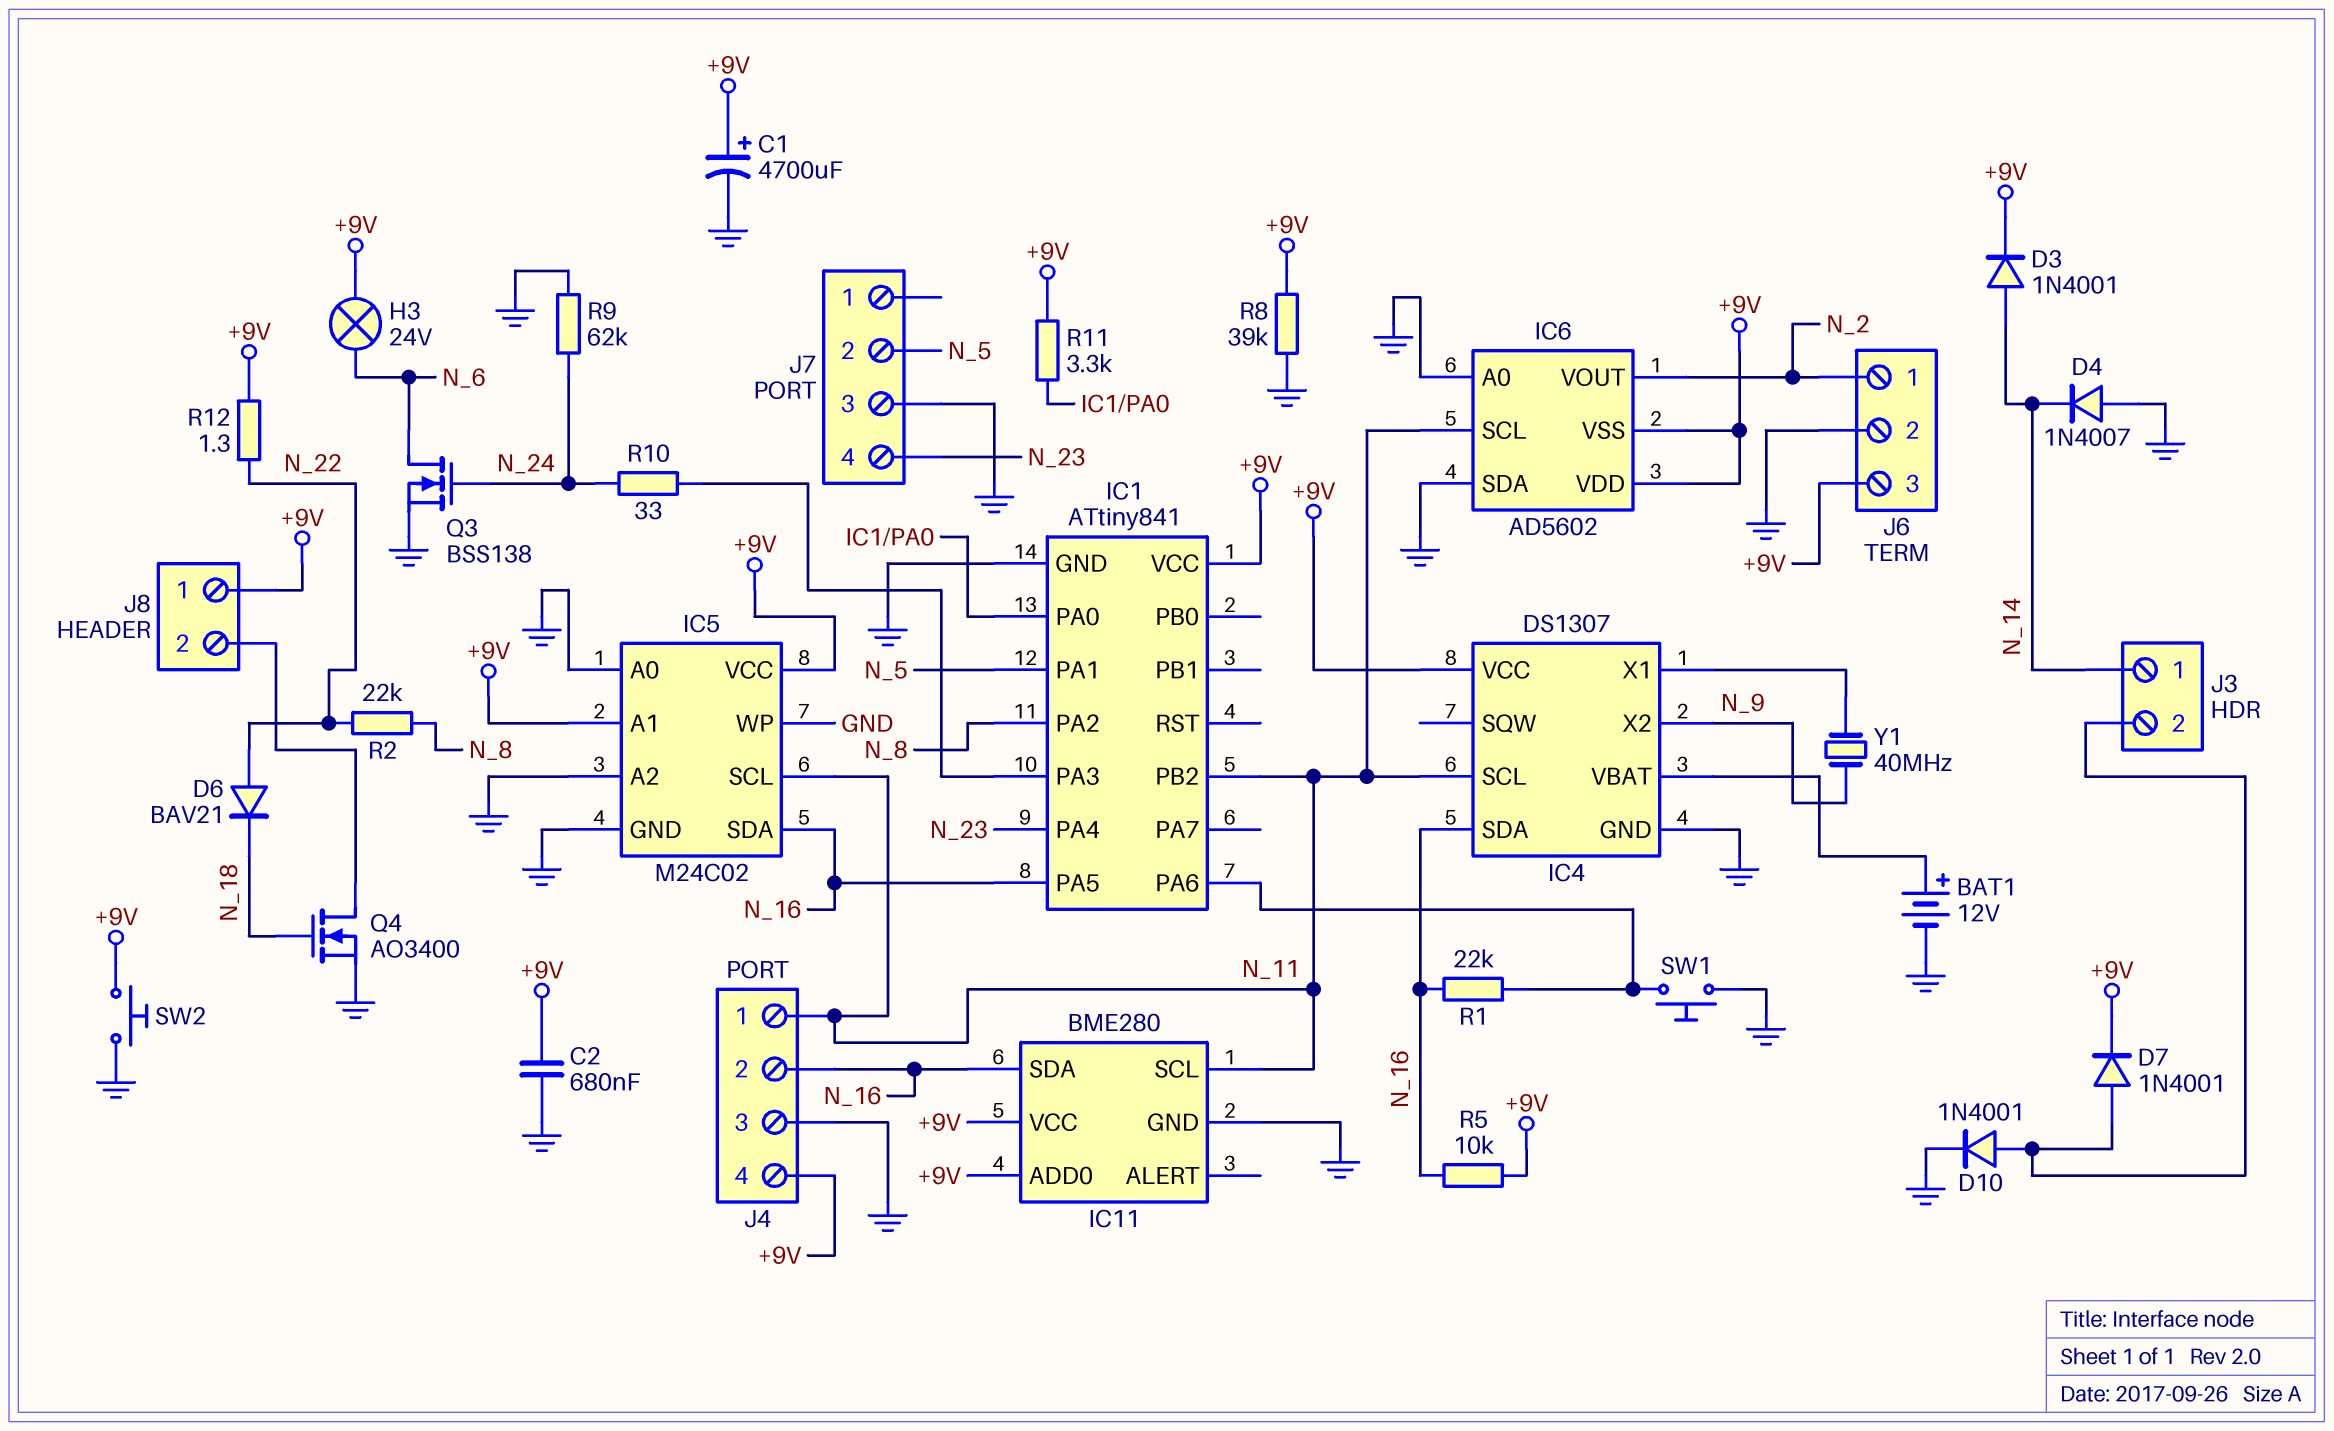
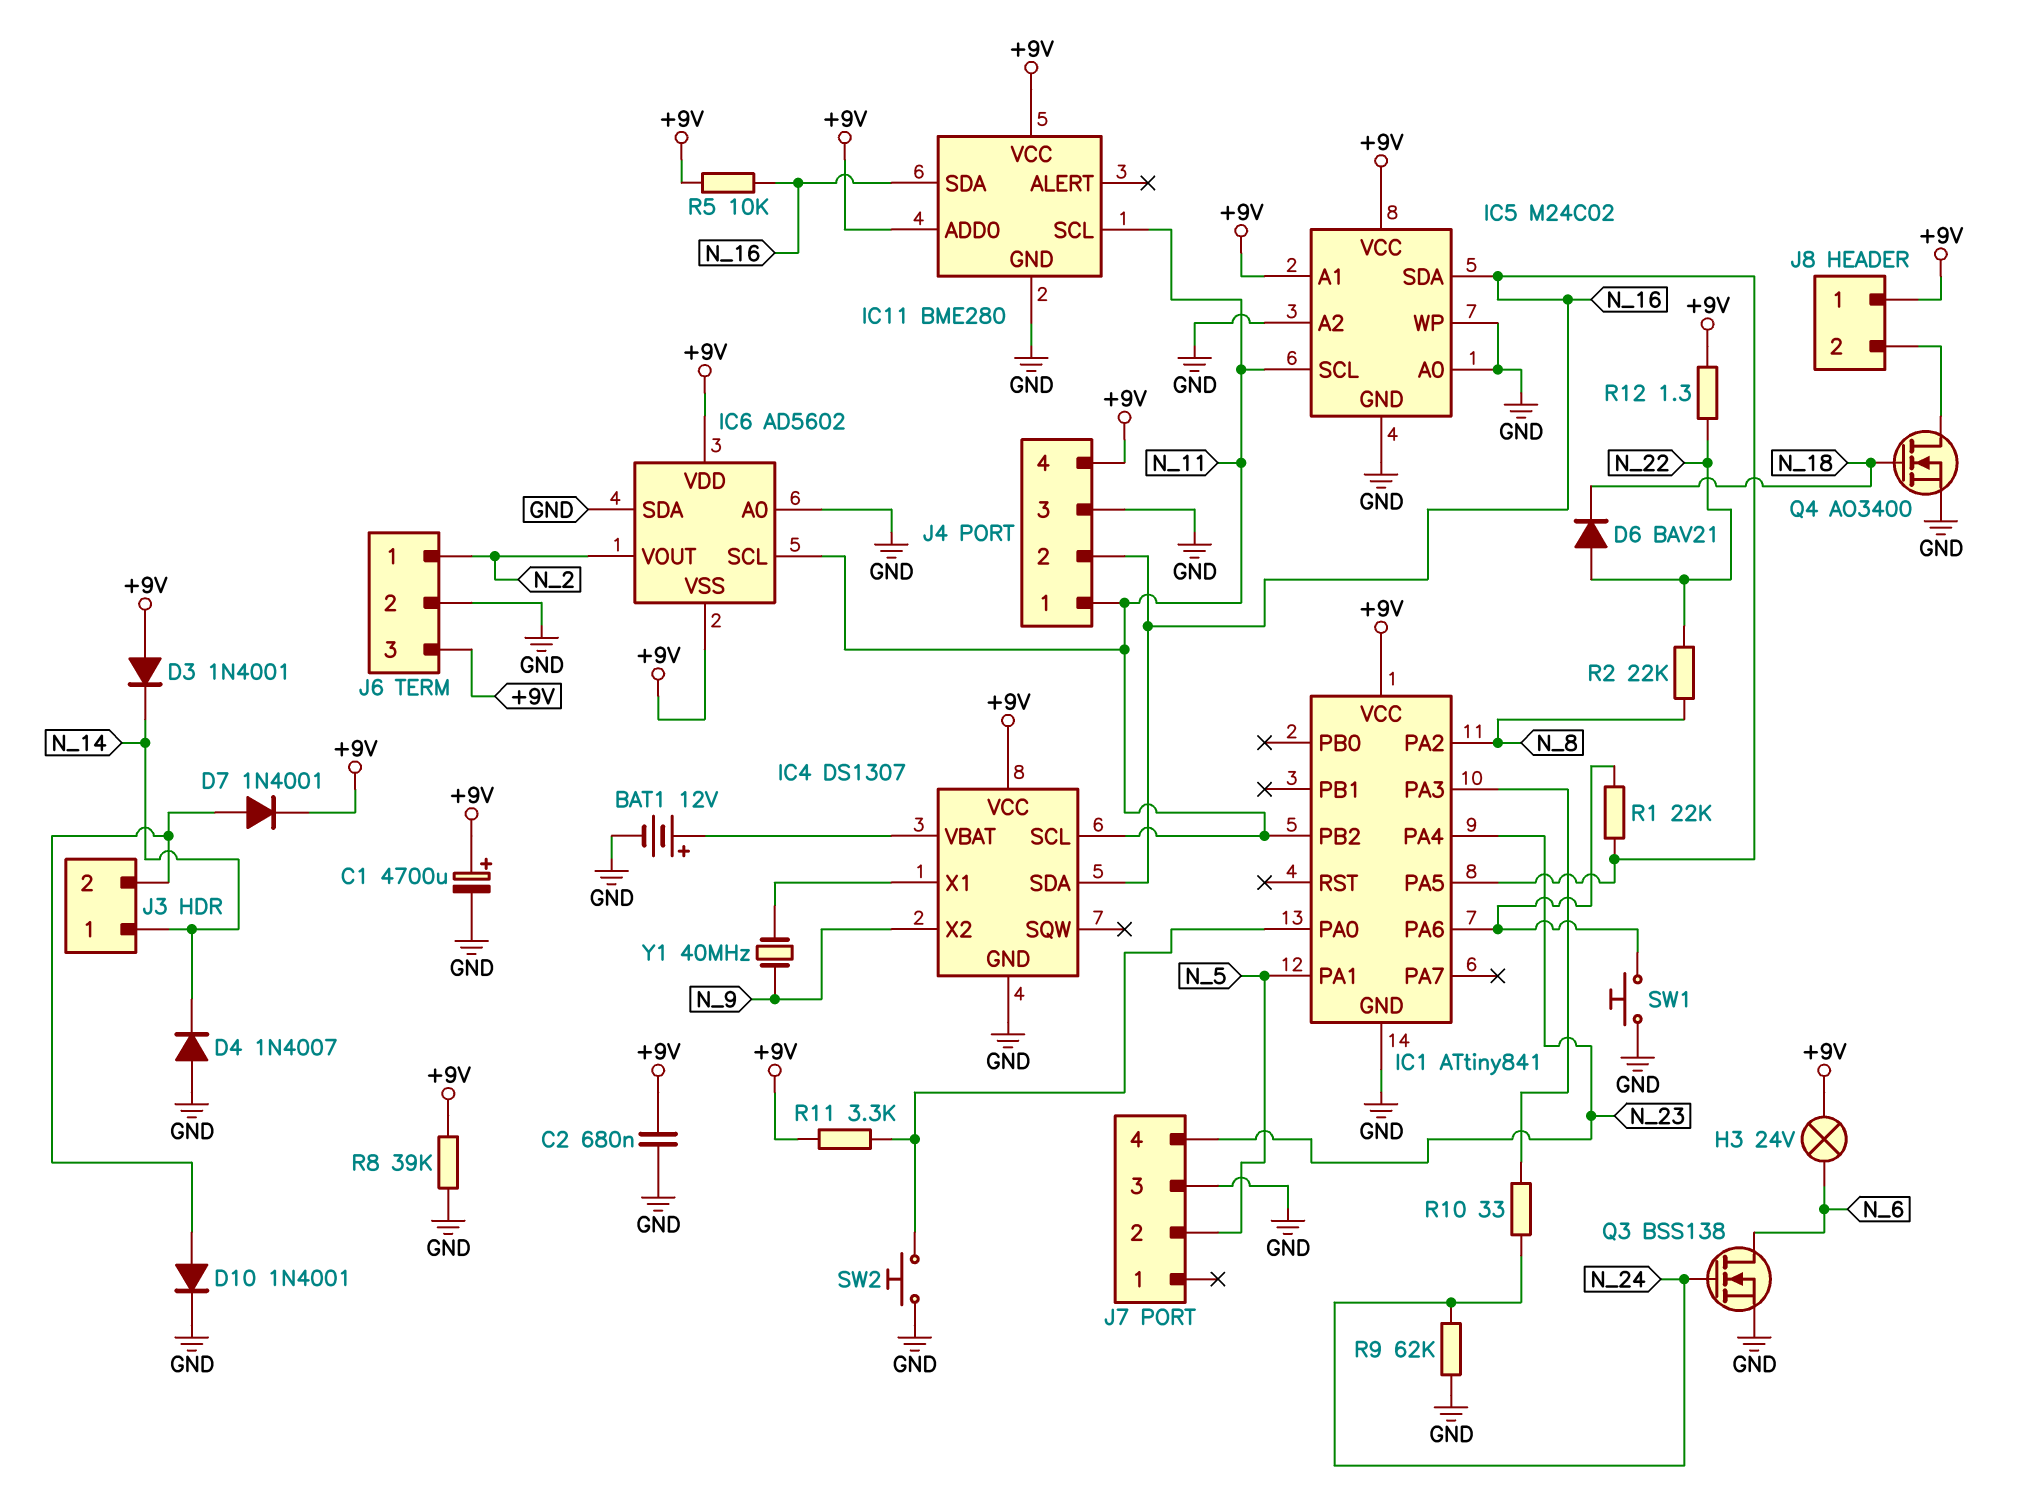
D3: diode 1N4001 (A N_14, K +9V) -> diode 1N4001 (A +9V, K N_14)
SW2: button (+9V, GND) -> button (GND, IC1/PA0)

